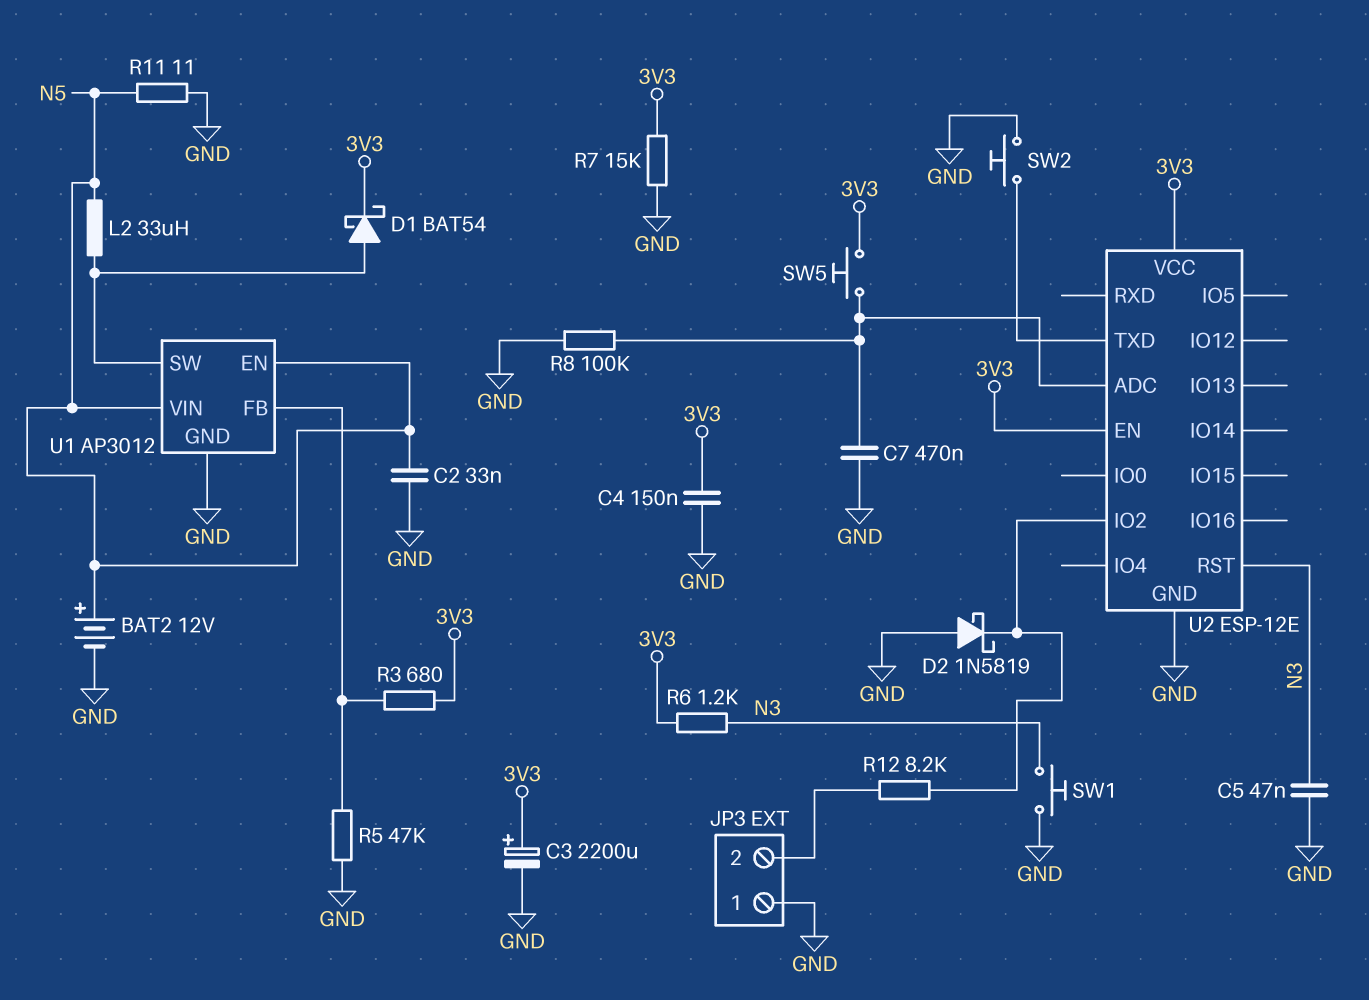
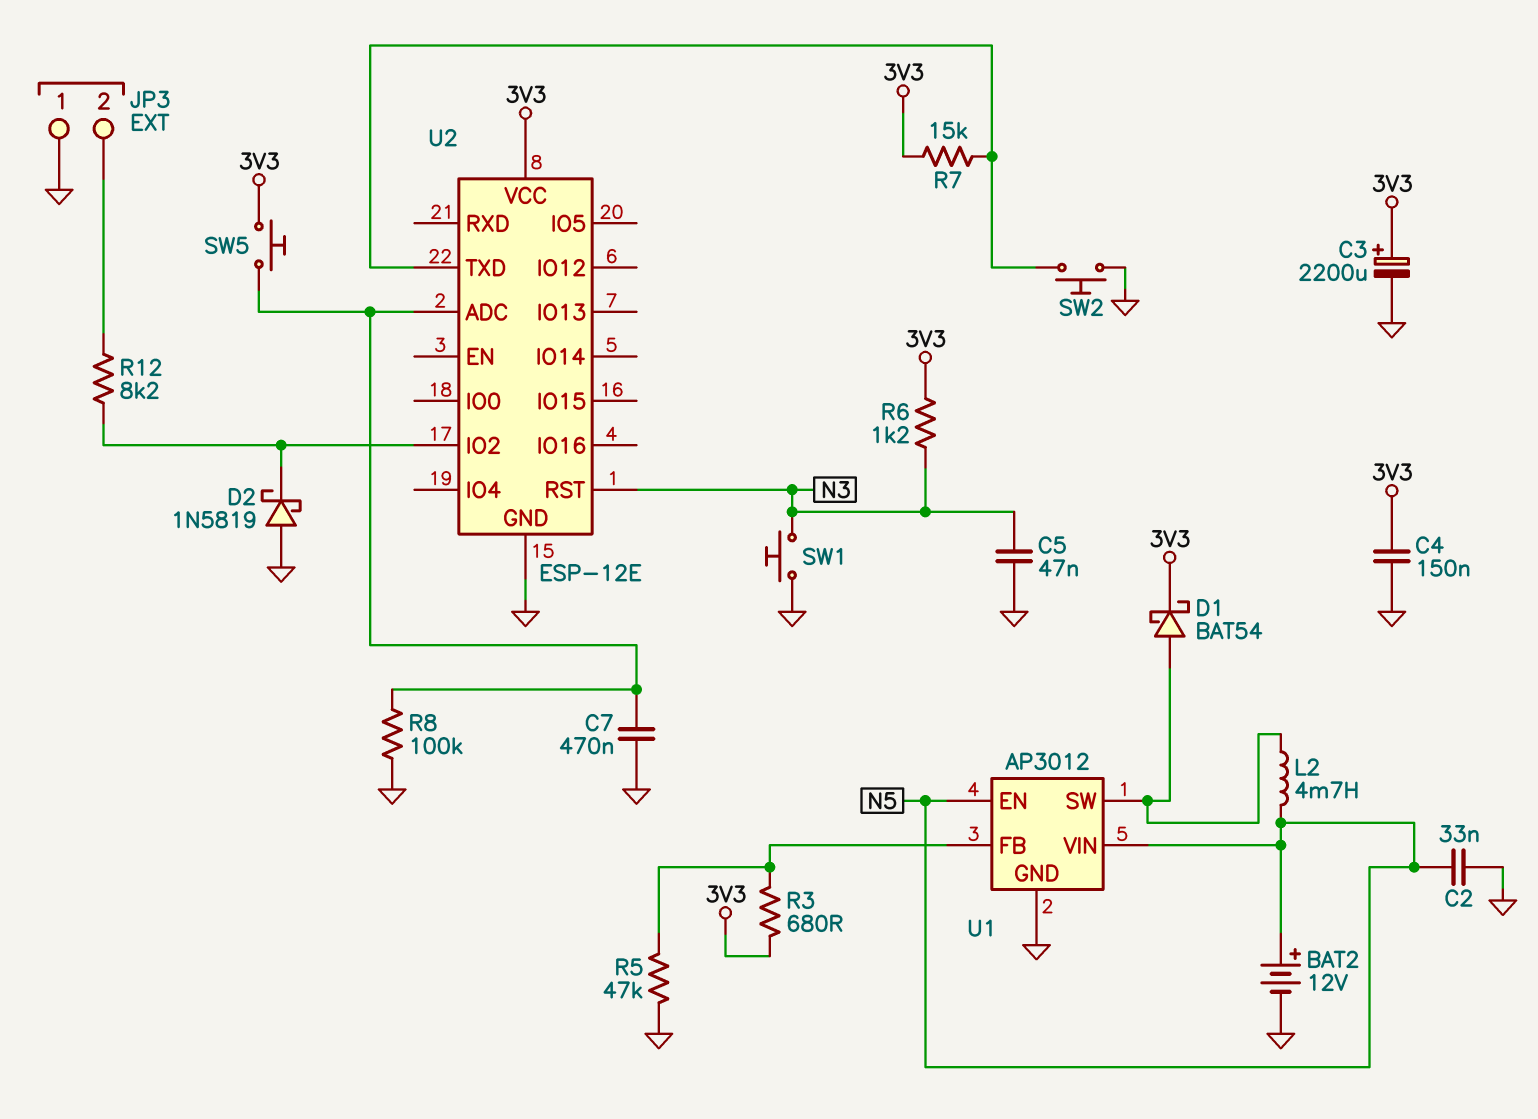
L2: 33uH (N5, U1/SW) -> 4.7mH (N5, U1/SW)
R7: 15k (3V3, GND) -> 15k (3V3, U2/TXD)
R11: 11 (GND, N5) -> none
U2 pin EN: 3V3 -> none

